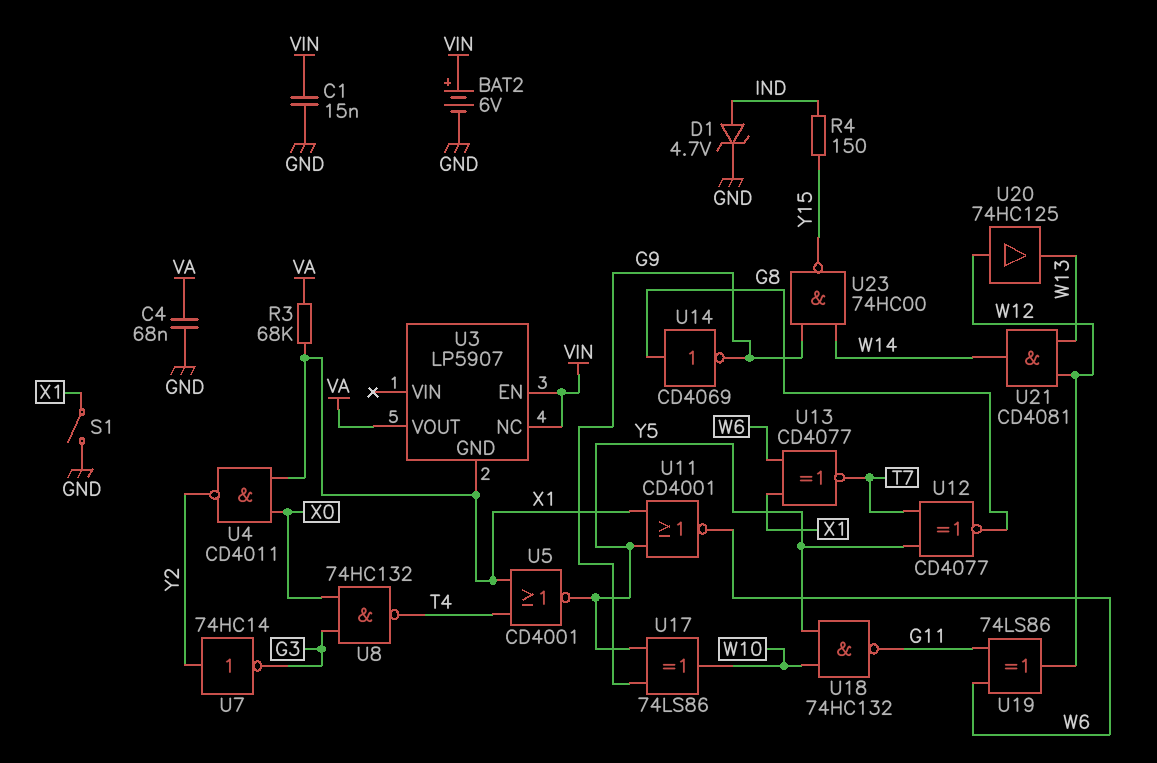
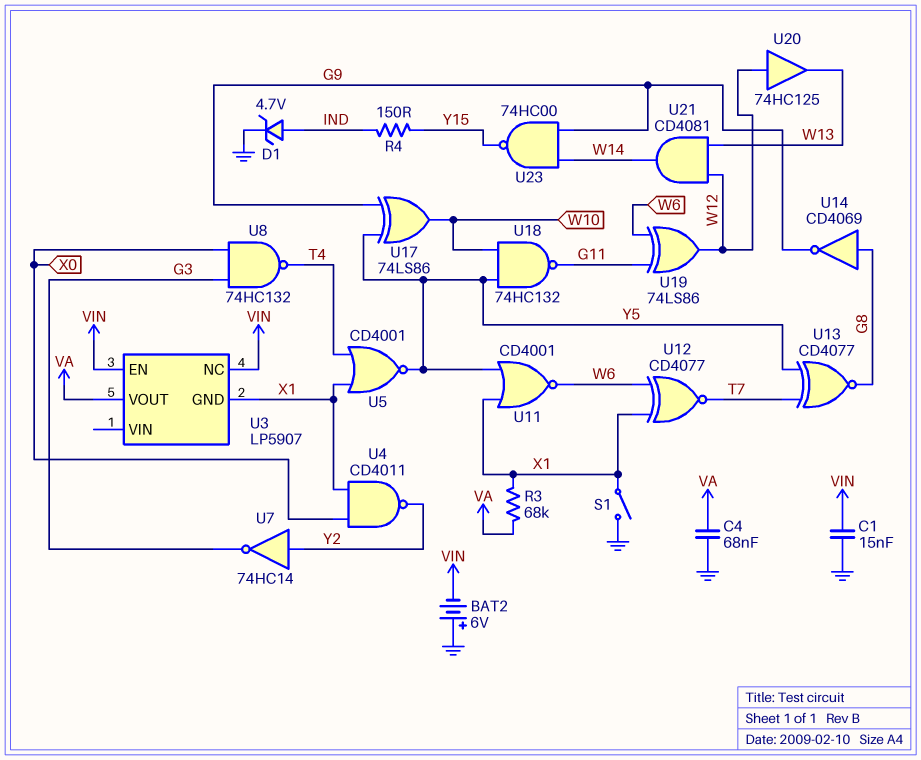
BAT2: 6V (plus VIN, minus GND) -> 6V (plus GND, minus VIN)
U12: XNOR CD4077 (in T7, in Y5, out G8) -> XNOR CD4077 (in W6, in X1, out T7)
U13: XNOR CD4077 (in W6, in X1, out T7) -> XNOR CD4077 (in T7, in Y5, out G8)

